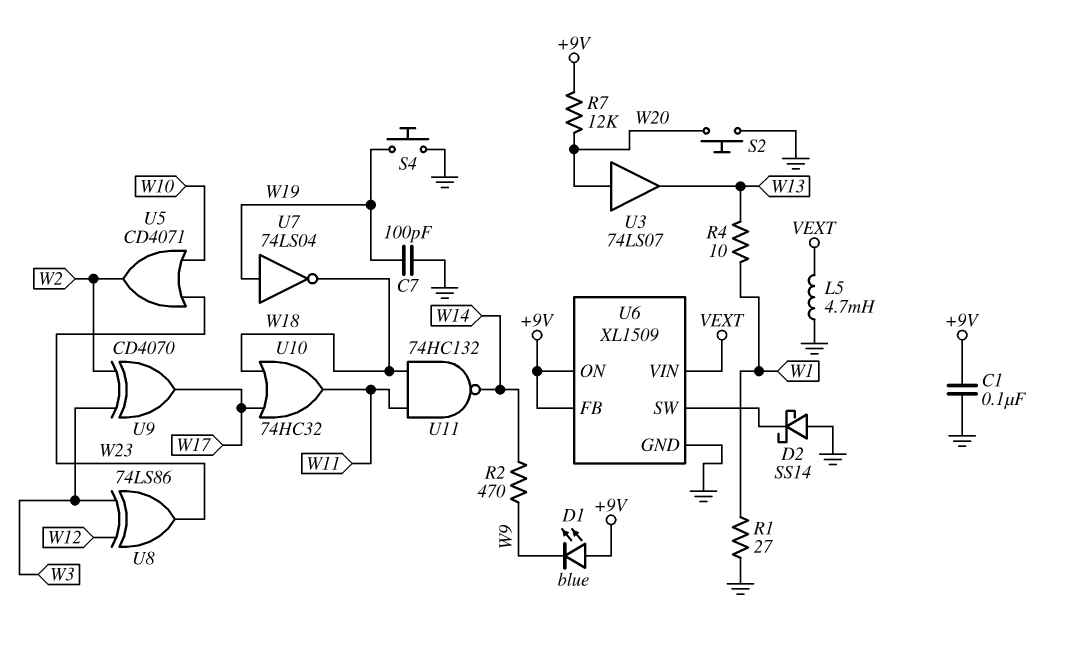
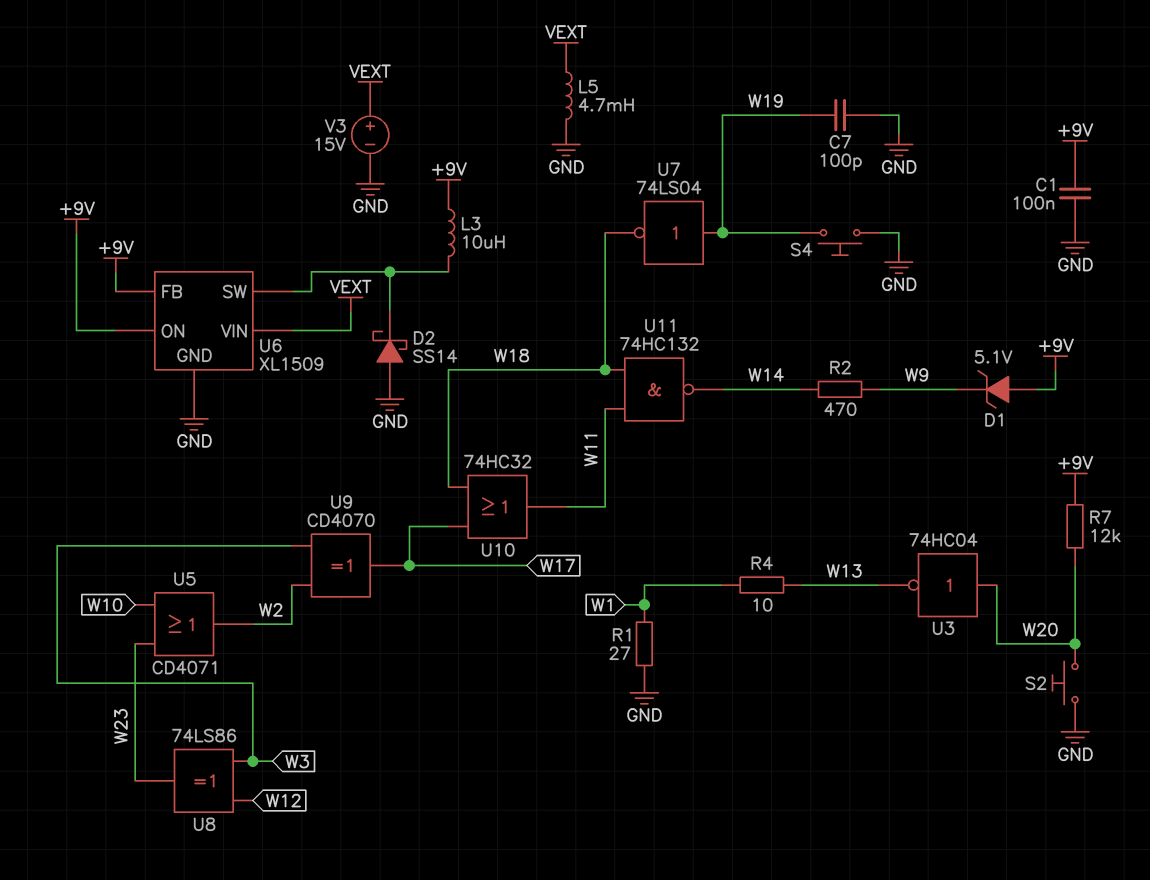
D1: LED blue (A +9V, K W9) -> zener 5.1V (A +9V, K W9)
L3: none -> 10uH (+9V, U6/SW)
U3: buffer 74LS07 (in W20, out W13) -> NOT 74HC04 (in W20, out W13)
V3: none -> 15V (plus VEXT, minus GND)

